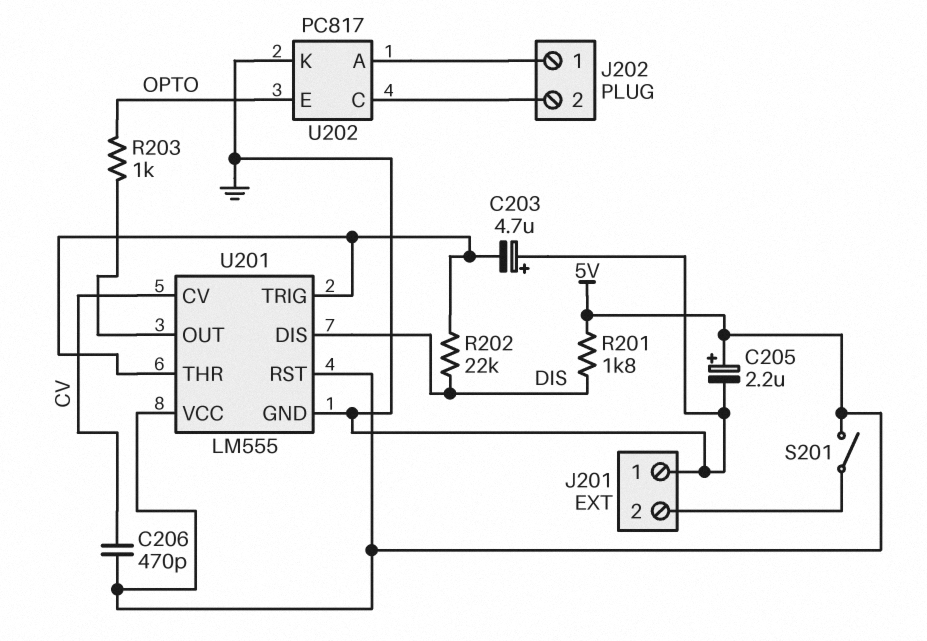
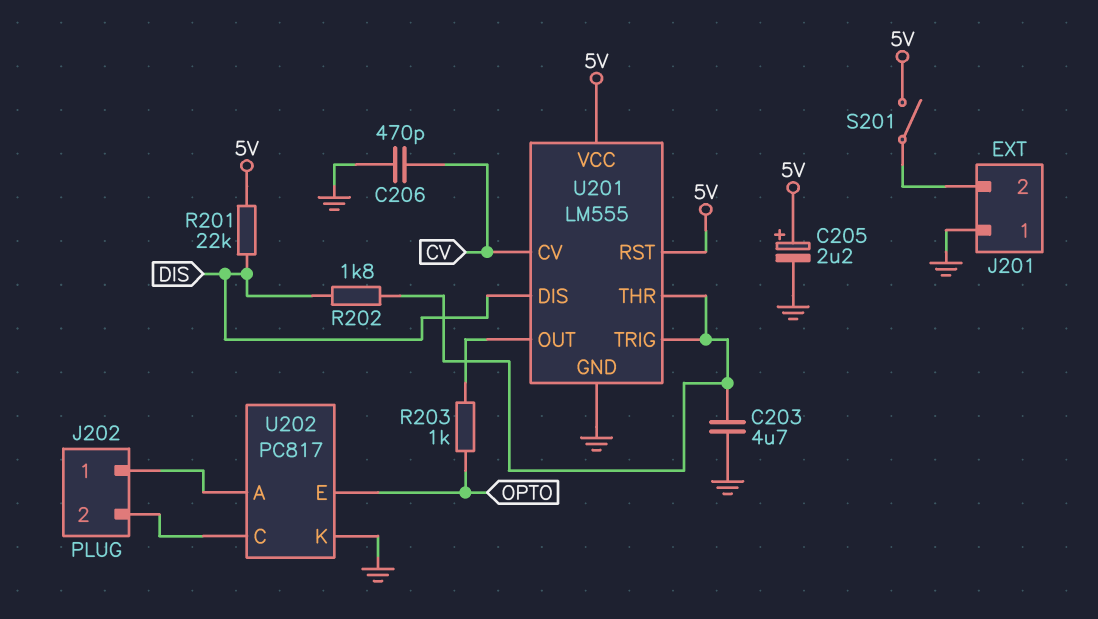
C203: 4.7uF (plus GND, minus U201/THR) -> 4.7uF (GND, U201/THR)
C206: 470pF (5V, CV) -> 470pF (CV, GND)
R201: 1.8k (5V, DIS) -> 22k (5V, DIS)
R202: 22k (DIS, U201/THR) -> 1.8k (DIS, U201/THR)

